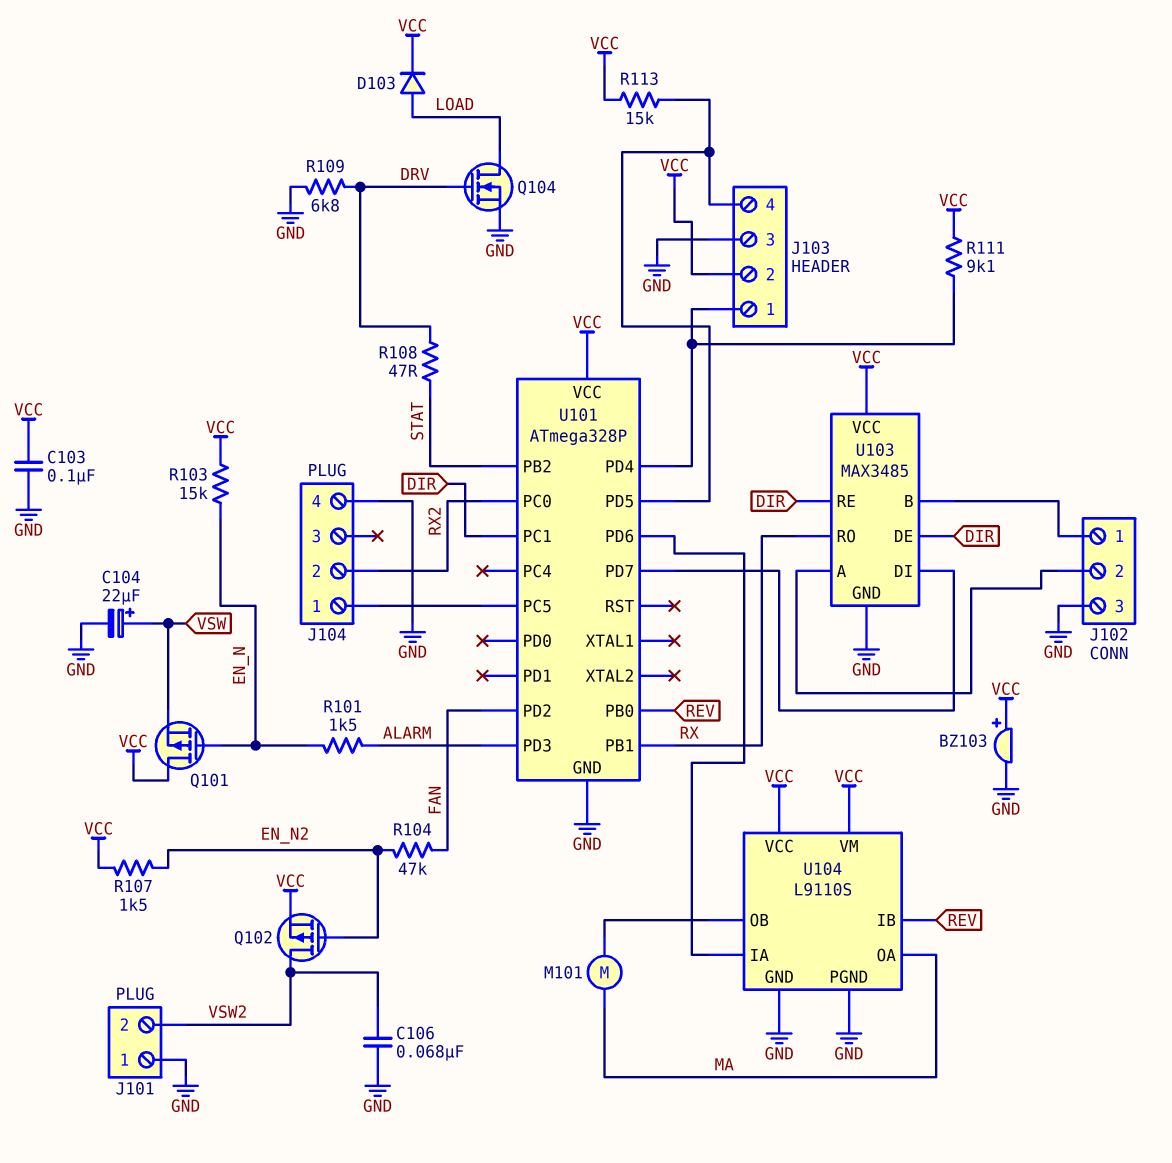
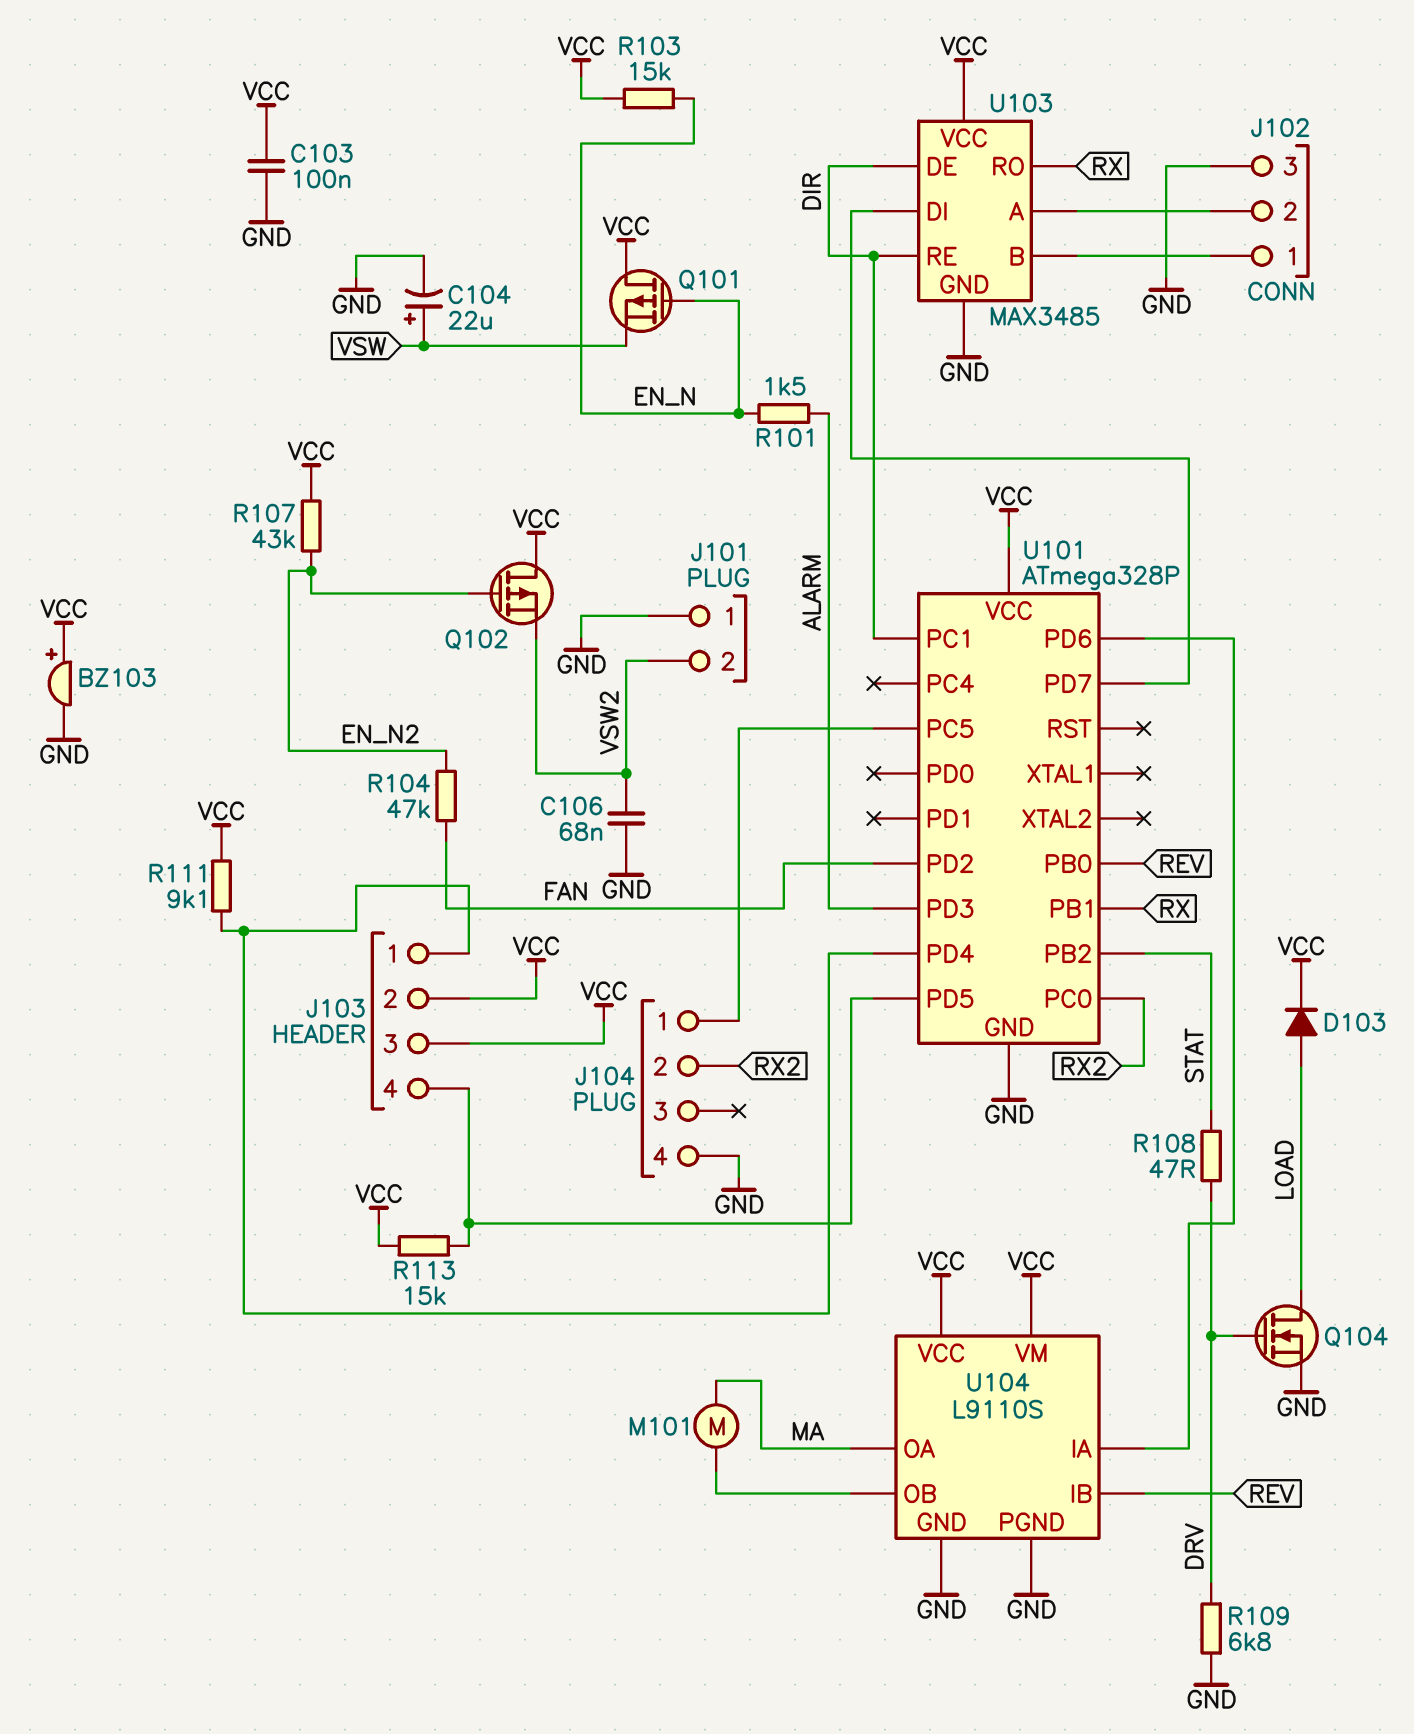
J103 pin 3: GND -> VCC
Q102: PMOS (G EN_N2, D VSW2, S VCC) -> PMOS (G EN_N2, D VCC, S VSW2)
R107: 1.5k (EN_N2, VCC) -> 43k (EN_N2, VCC)

